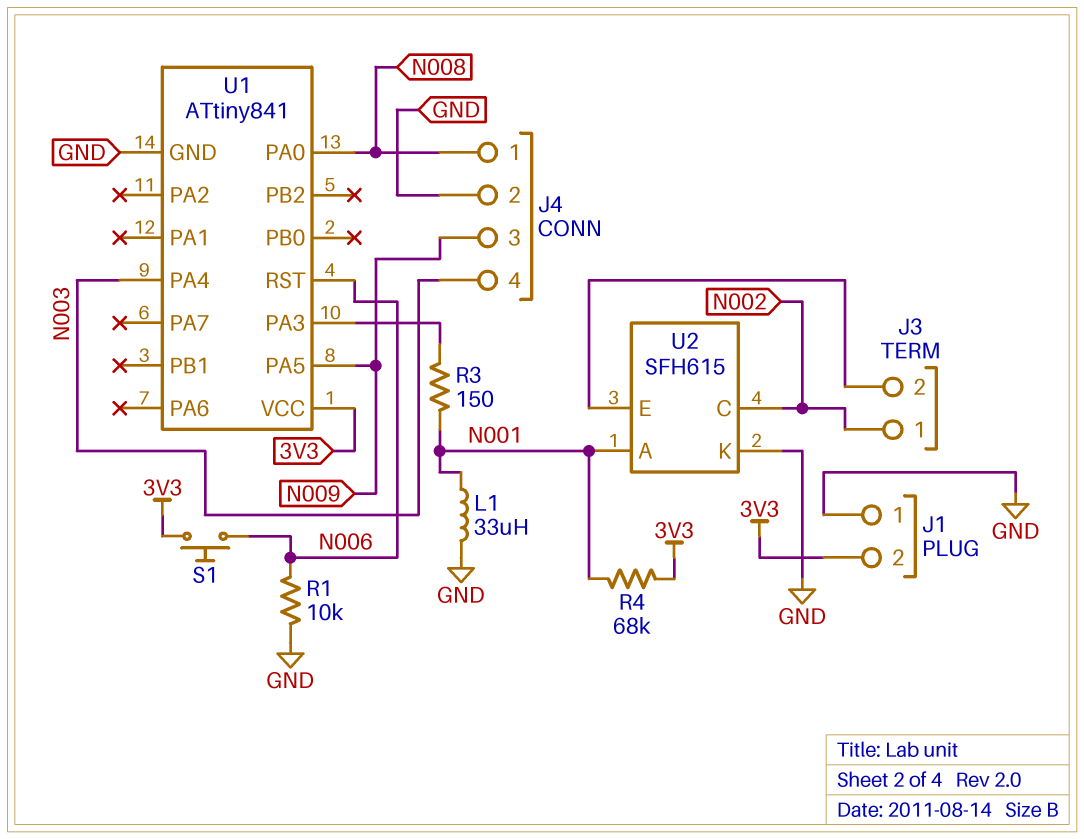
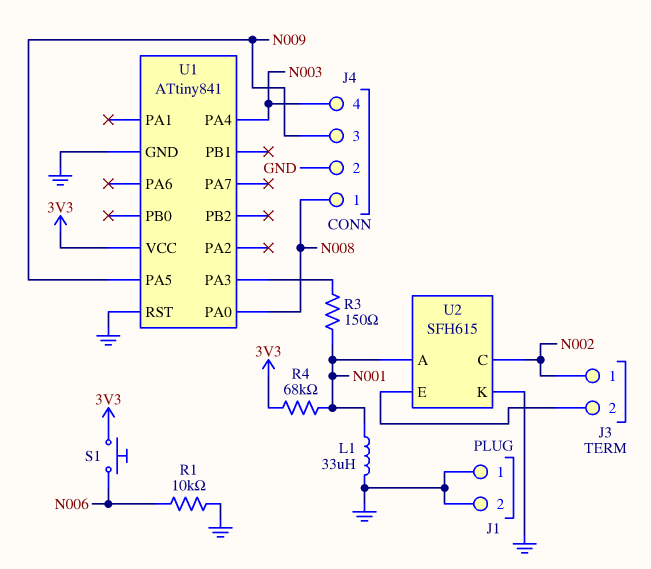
J1 pin 2: 3V3 -> GND
U1 pin RST: N006 -> GND

